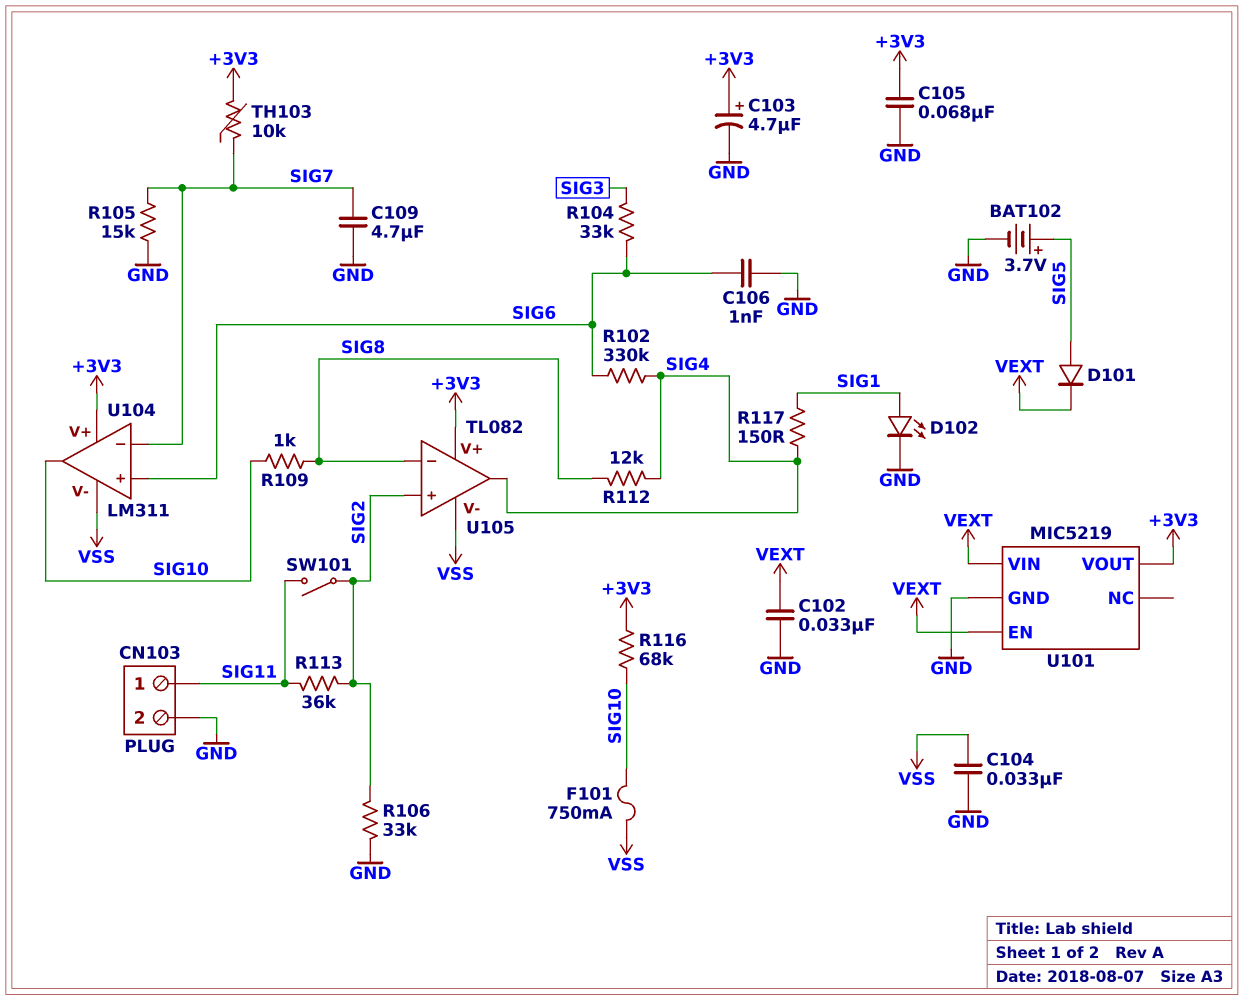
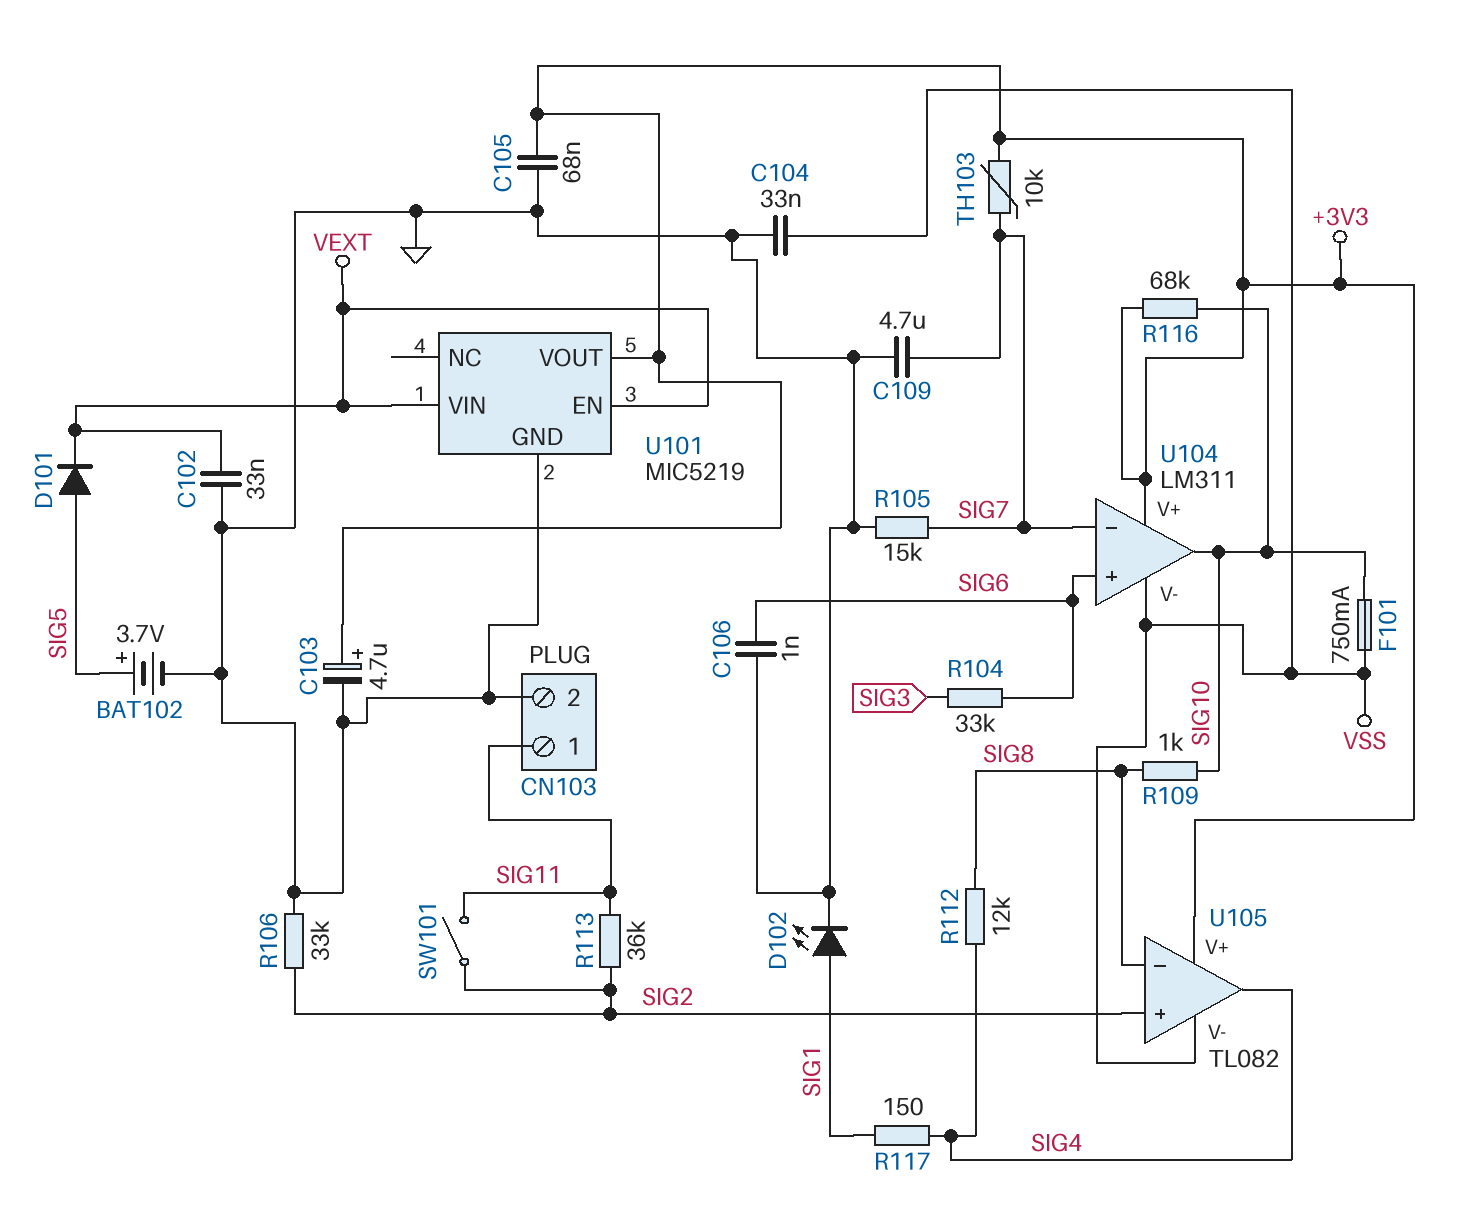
R102: 330k (SIG4, SIG6) -> none

